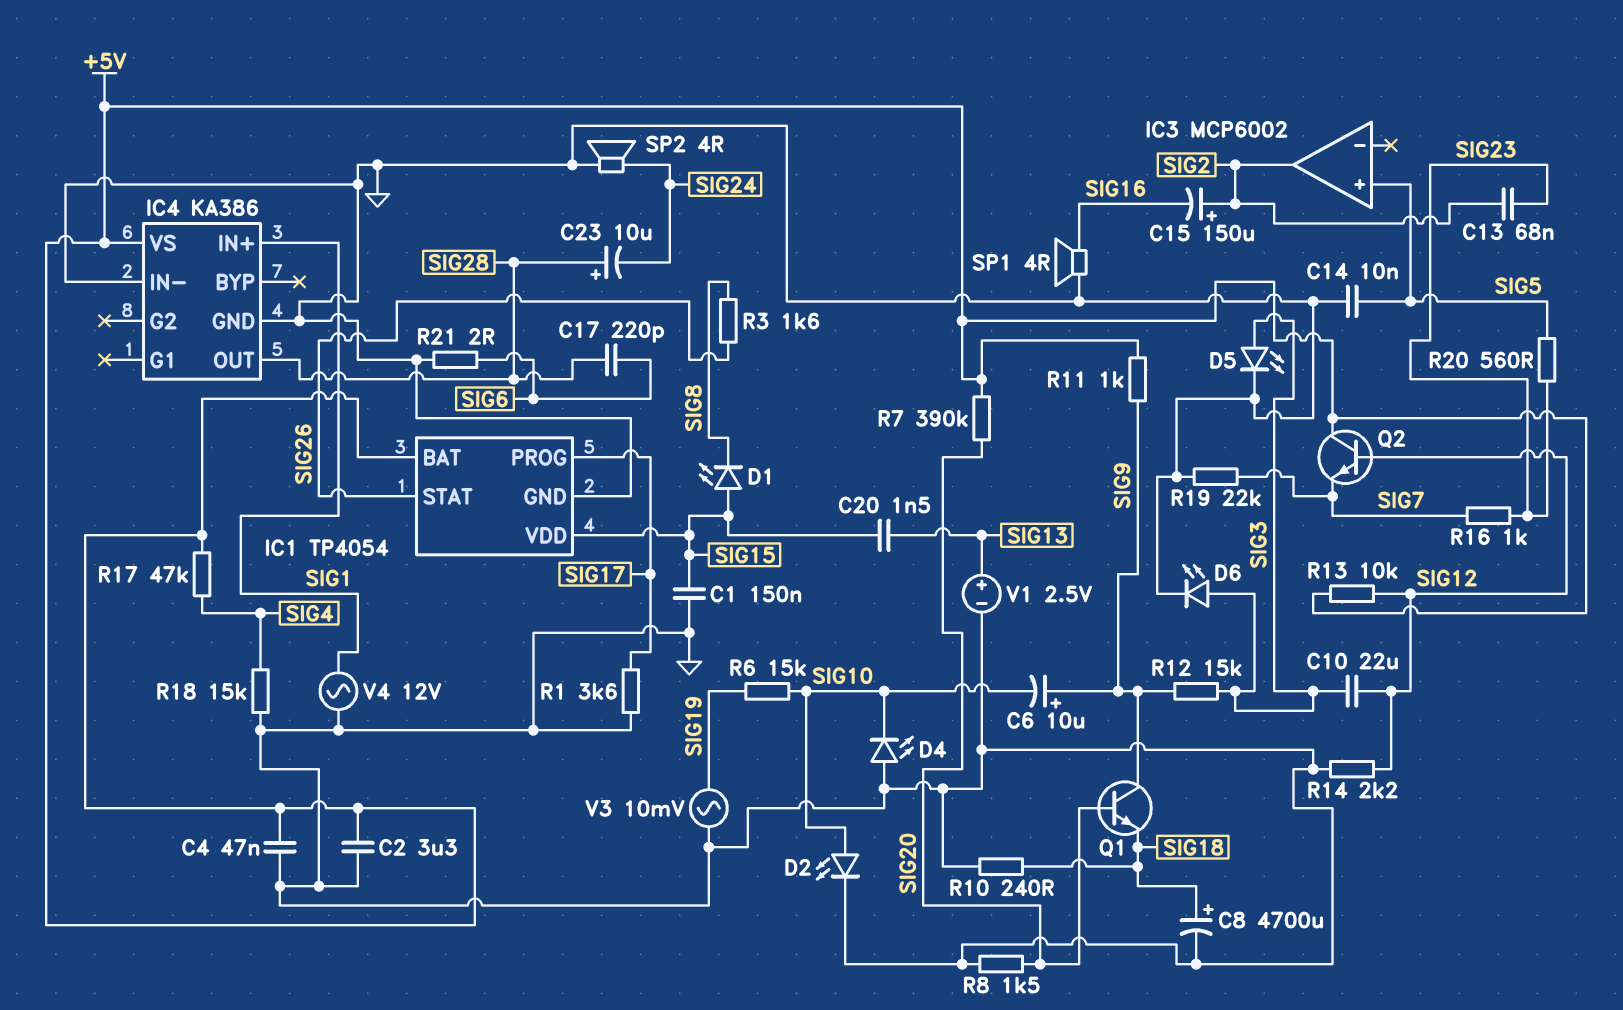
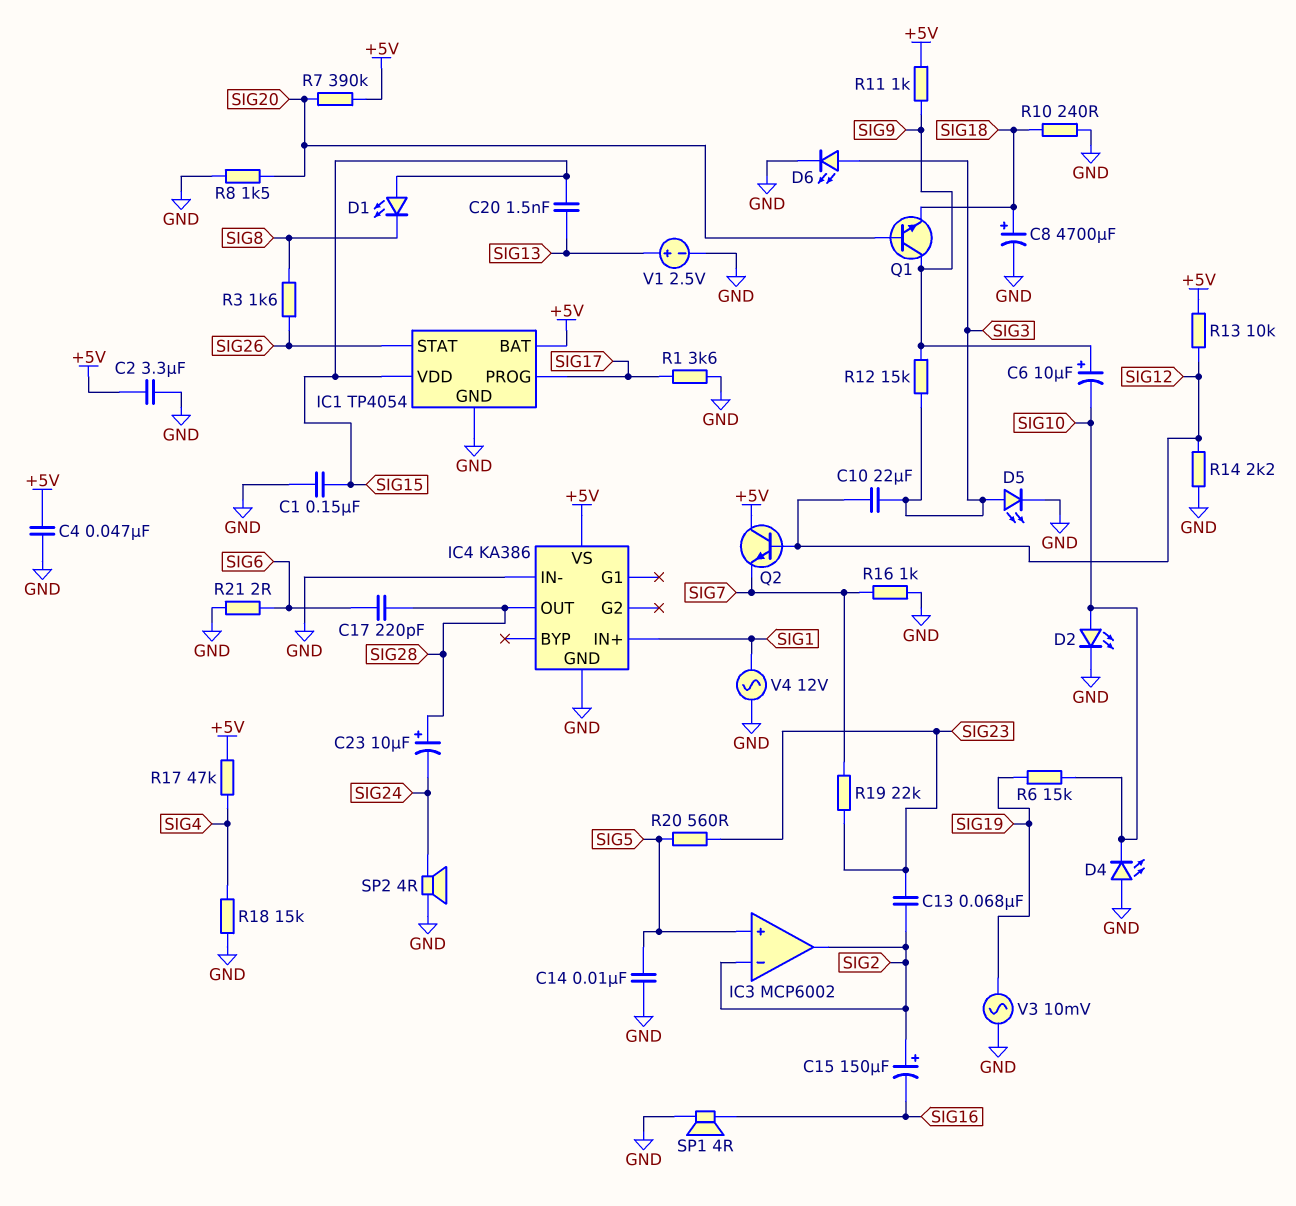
IC3 pin in-: none -> SIG2
R16: 1k (SIG7, SIG23) -> 1k (GND, SIG7)
R19: 22k (GND, SIG7) -> 22k (SIG7, SIG23)

